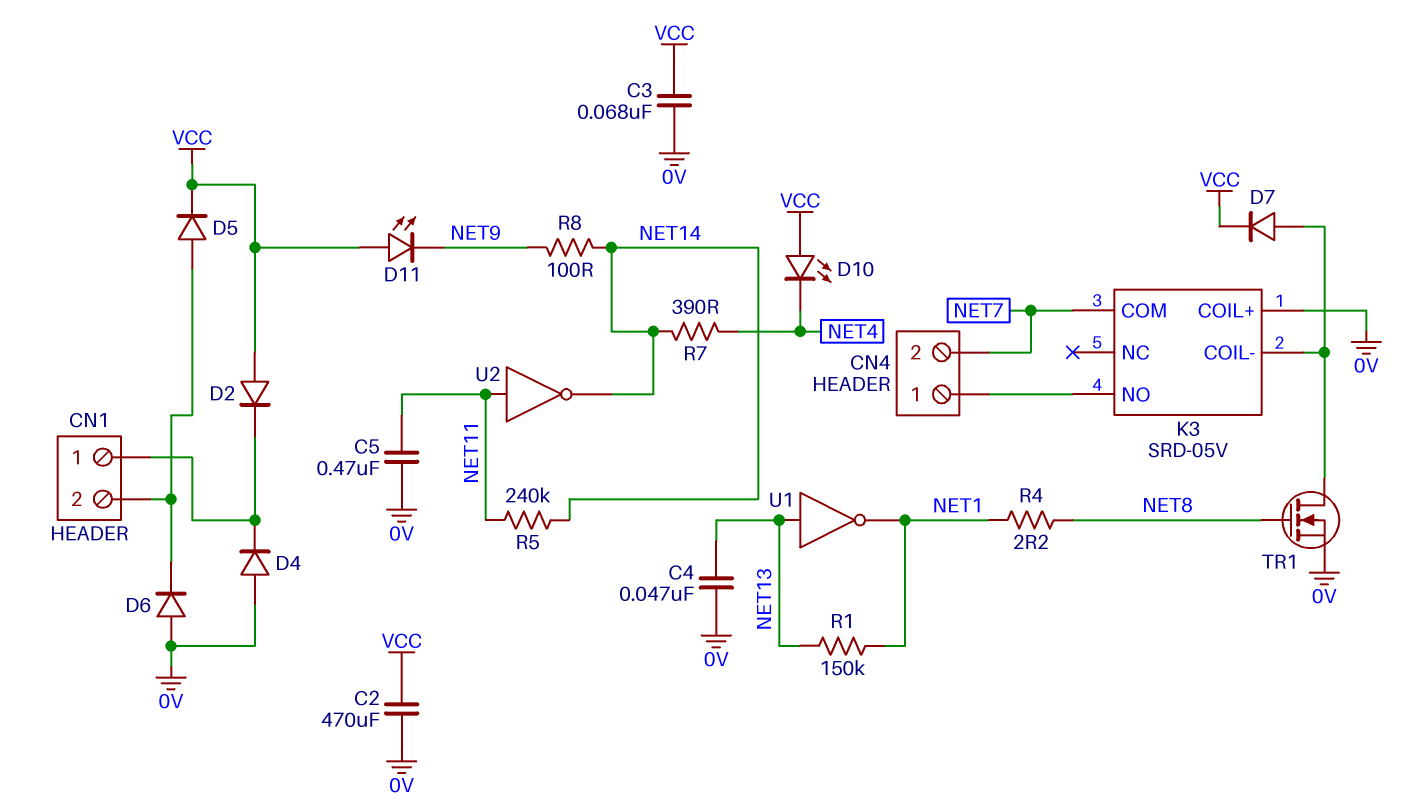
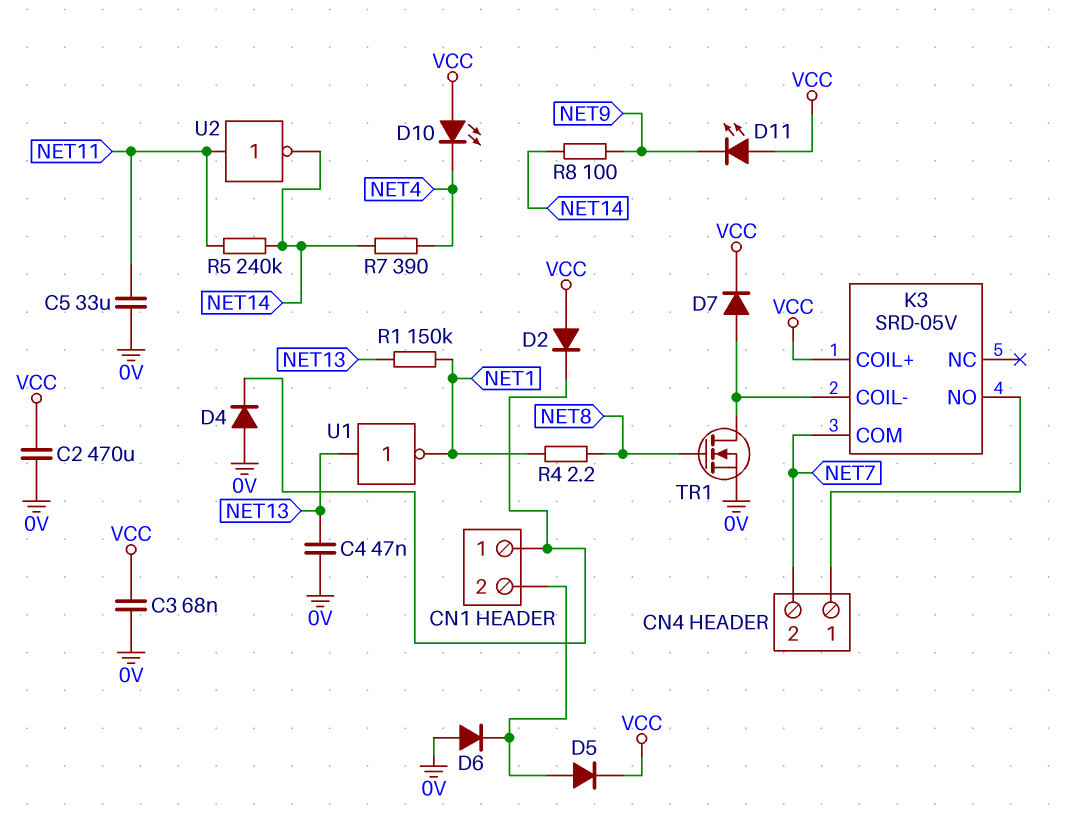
C5: 470nF (0V, NET11) -> 33uF (0V, NET11)
K3 pin COIL+: 0V -> VCC

